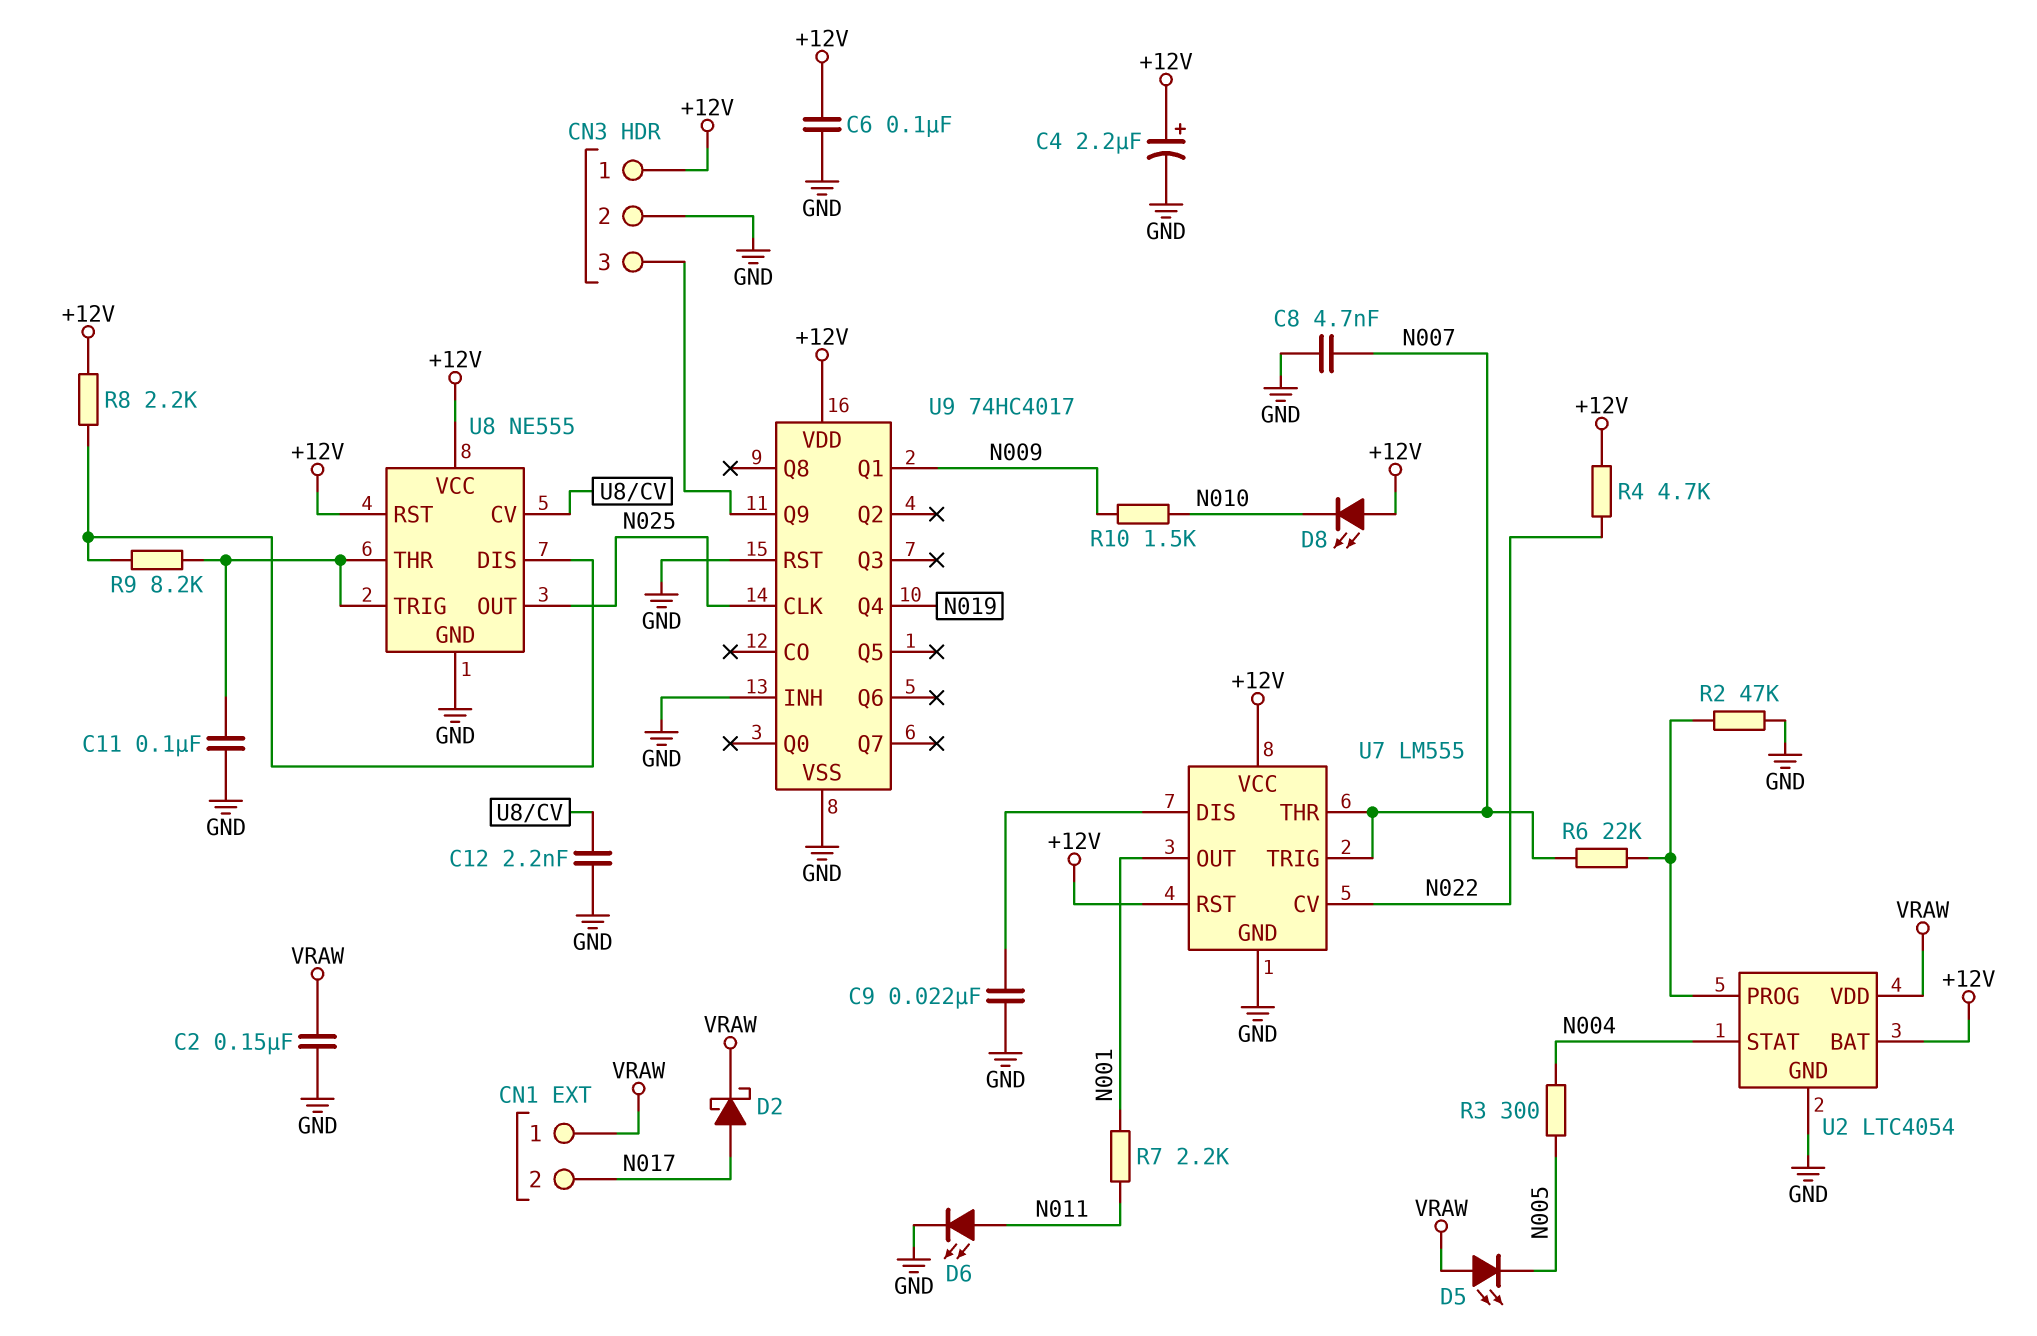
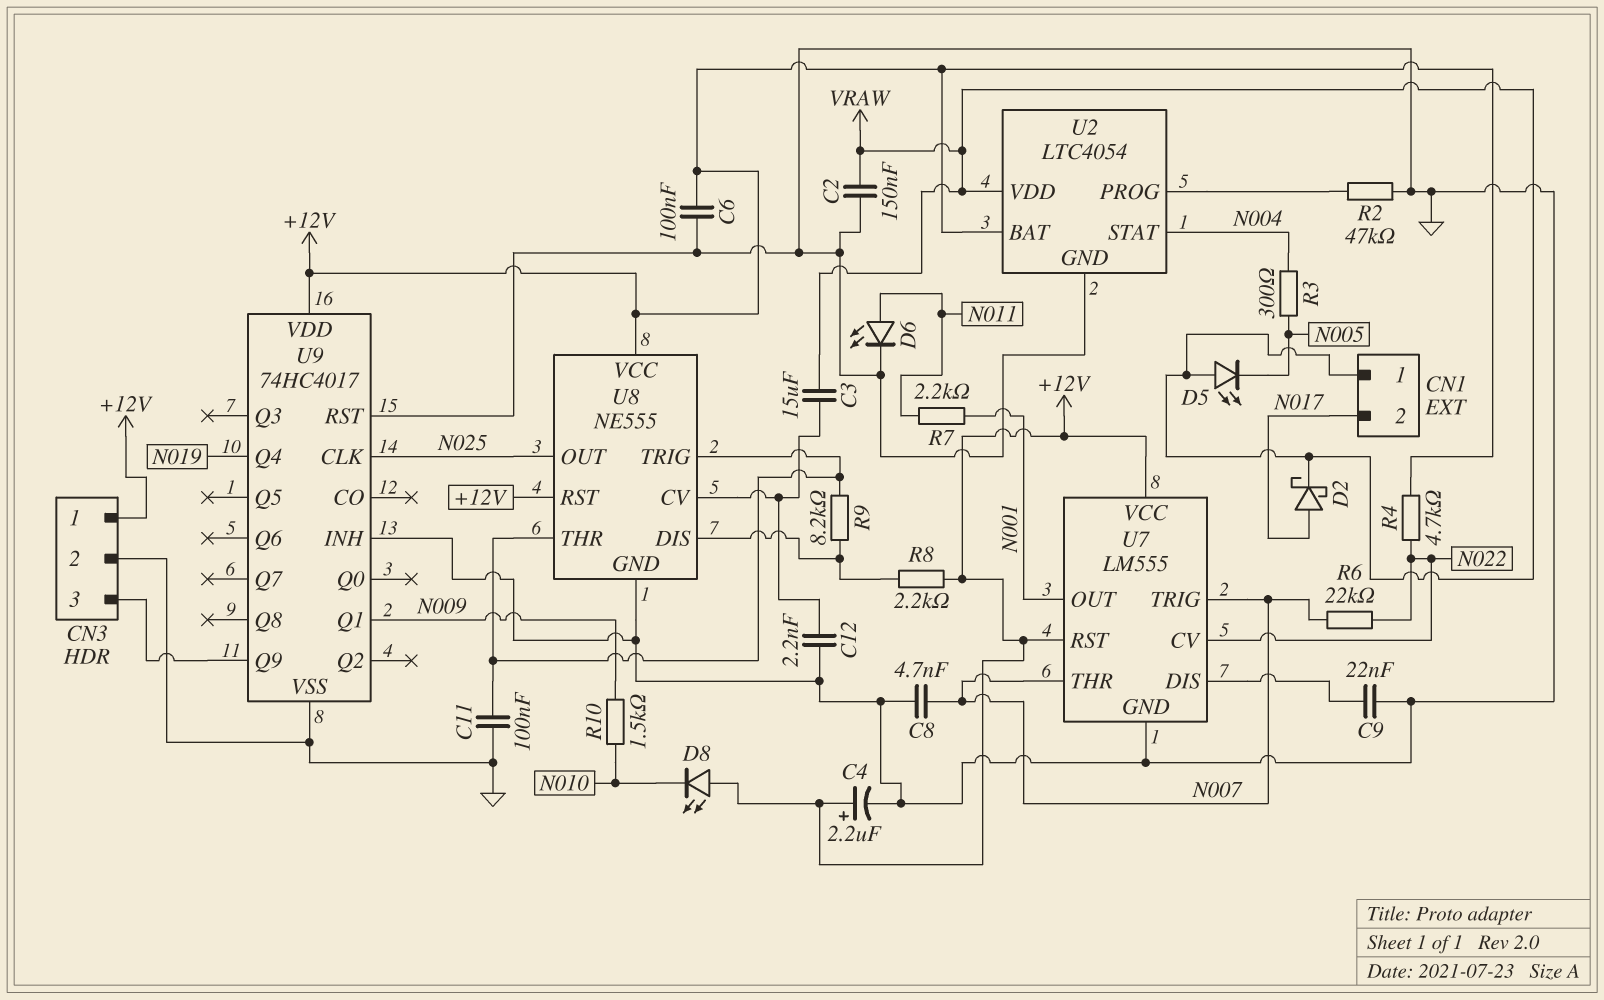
C3: none -> 15uF (U8/CV, VRAW)
R6: 22k (N007, U2/PROG) -> 22k (N007, N022)

